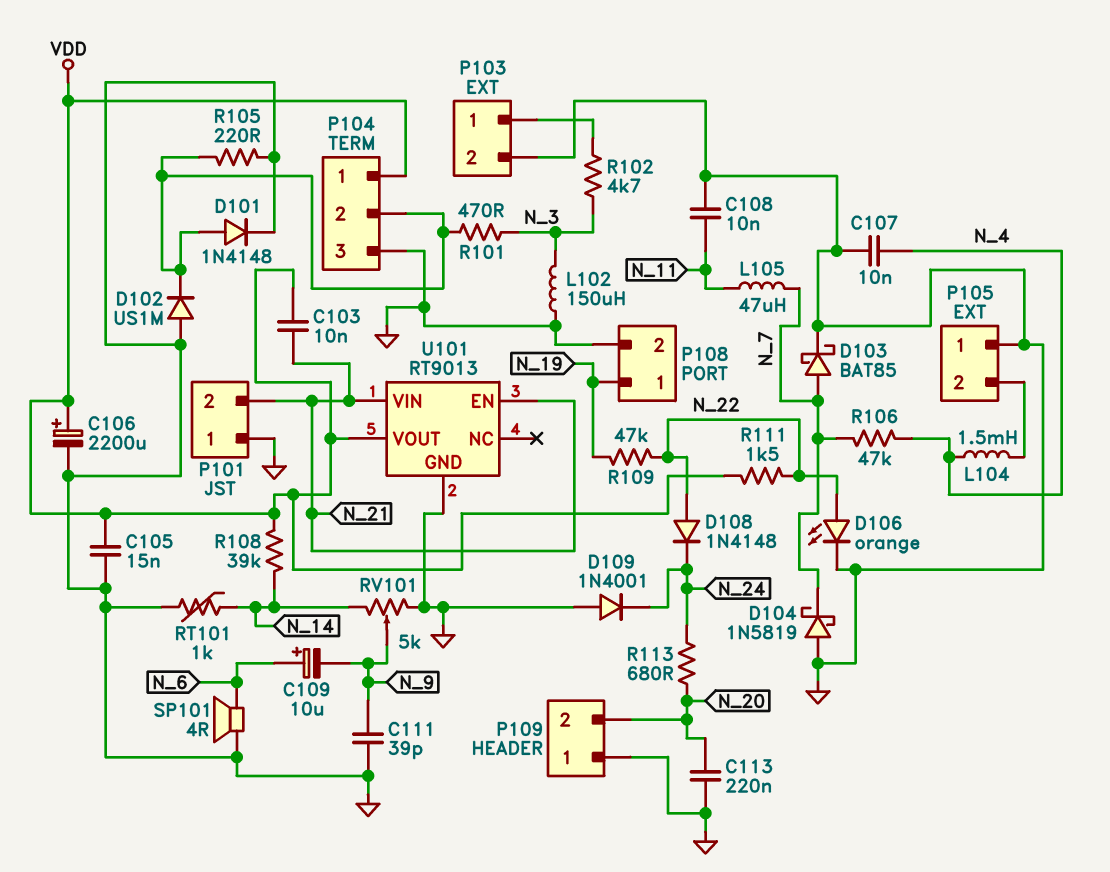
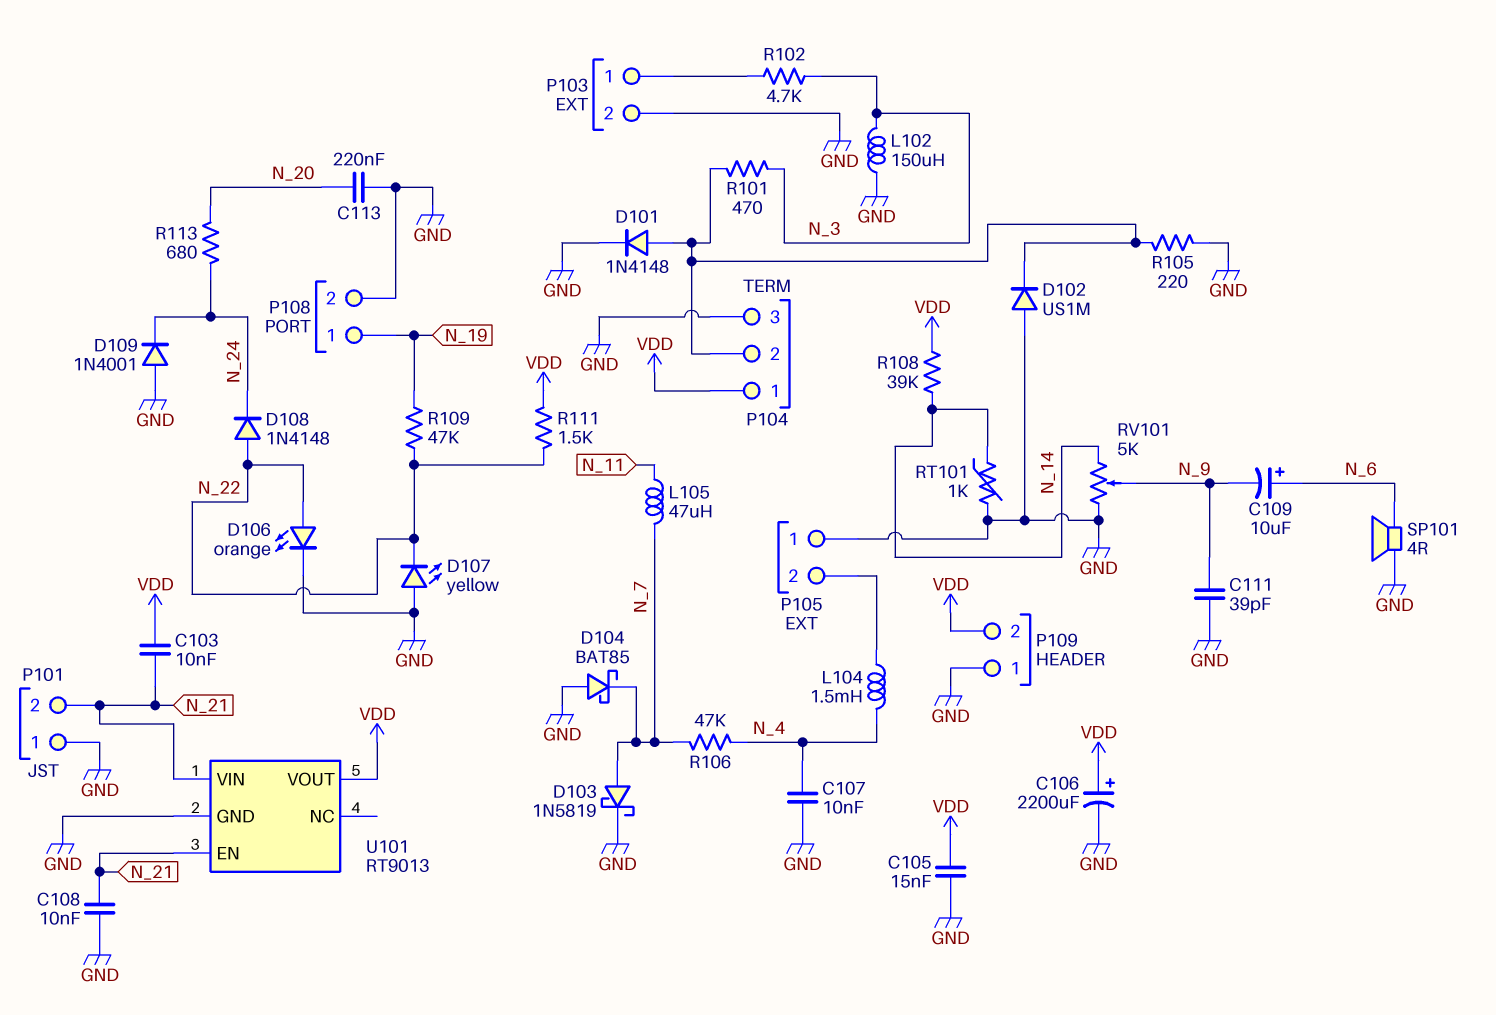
C108: 10nF (GND, N_11) -> 10nF (GND, N_21)
D103: schottky BAT85 (A N_7, K GND) -> schottky 1N5819 (A N_7, K GND)
D104: schottky 1N5819 (A GND, K N_7) -> schottky BAT85 (A GND, K N_7)
D107: none -> LED yellow (A GND, K N_22)
P109 pin 2: N_20 -> VDD

